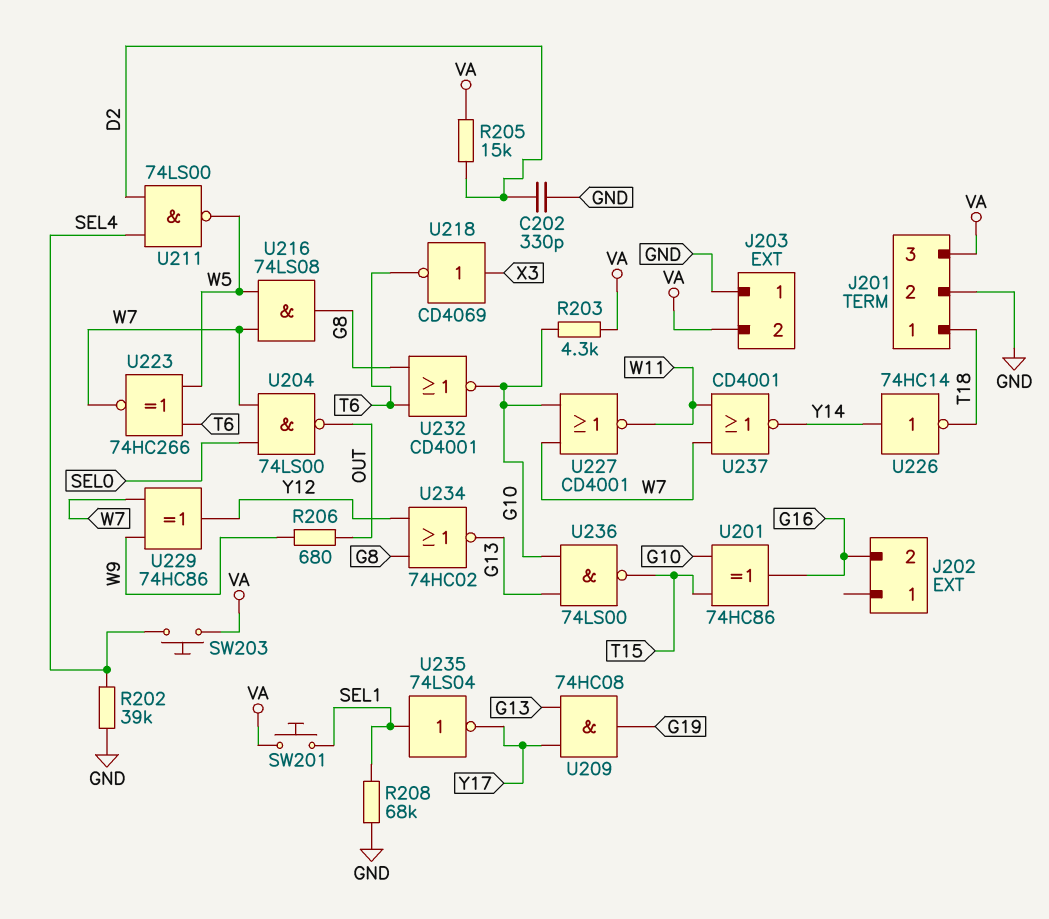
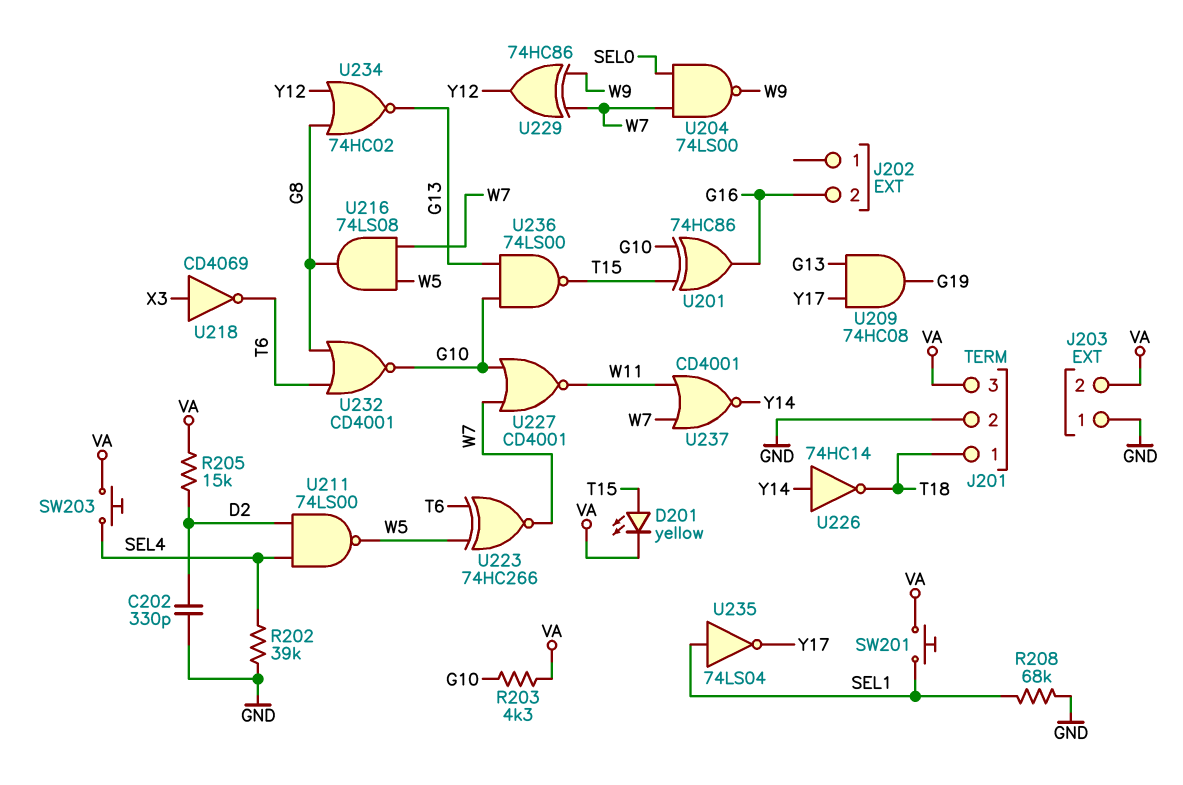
D201: none -> LED yellow (A T15, K VA)
R206: 680 (OUT, W9) -> none
U204: NAND 74LS00 (in SEL0, in W7, out OUT) -> NAND 74LS00 (in SEL0, in W7, out W9)

